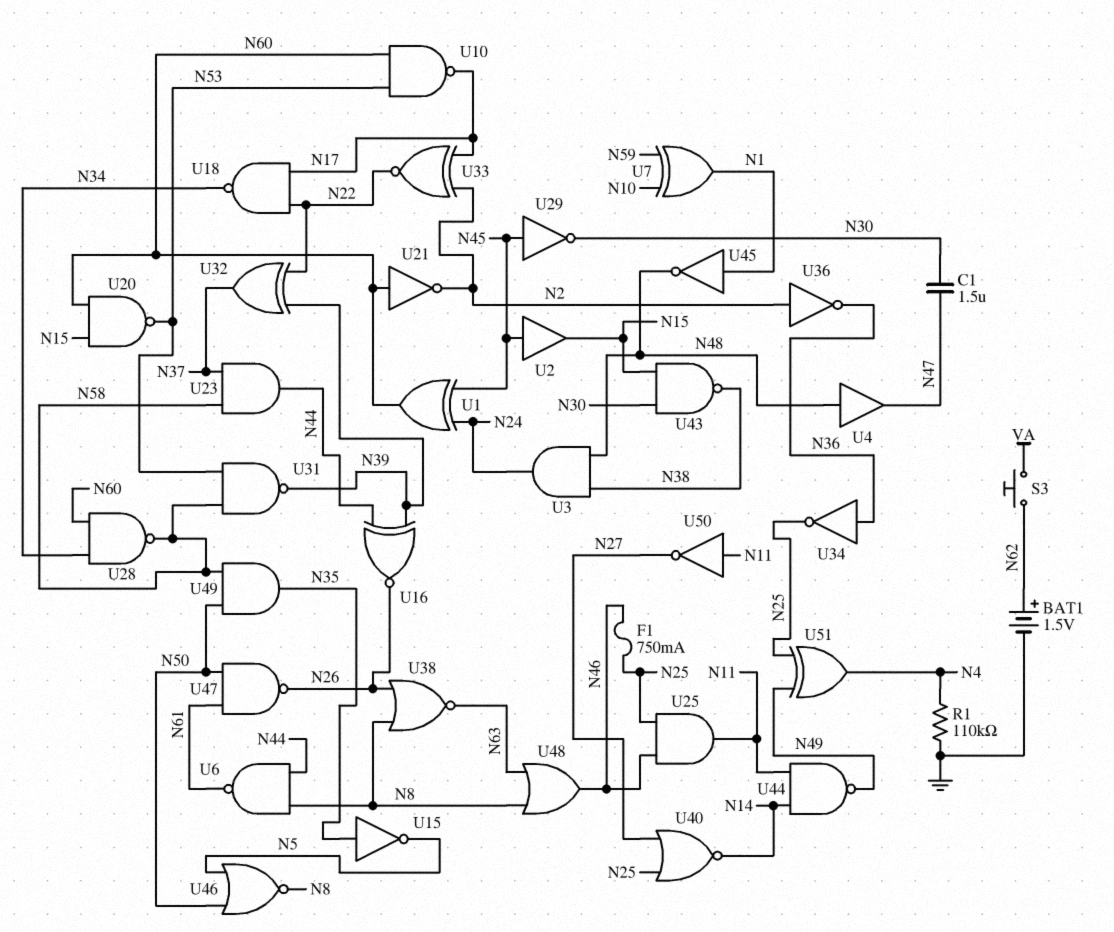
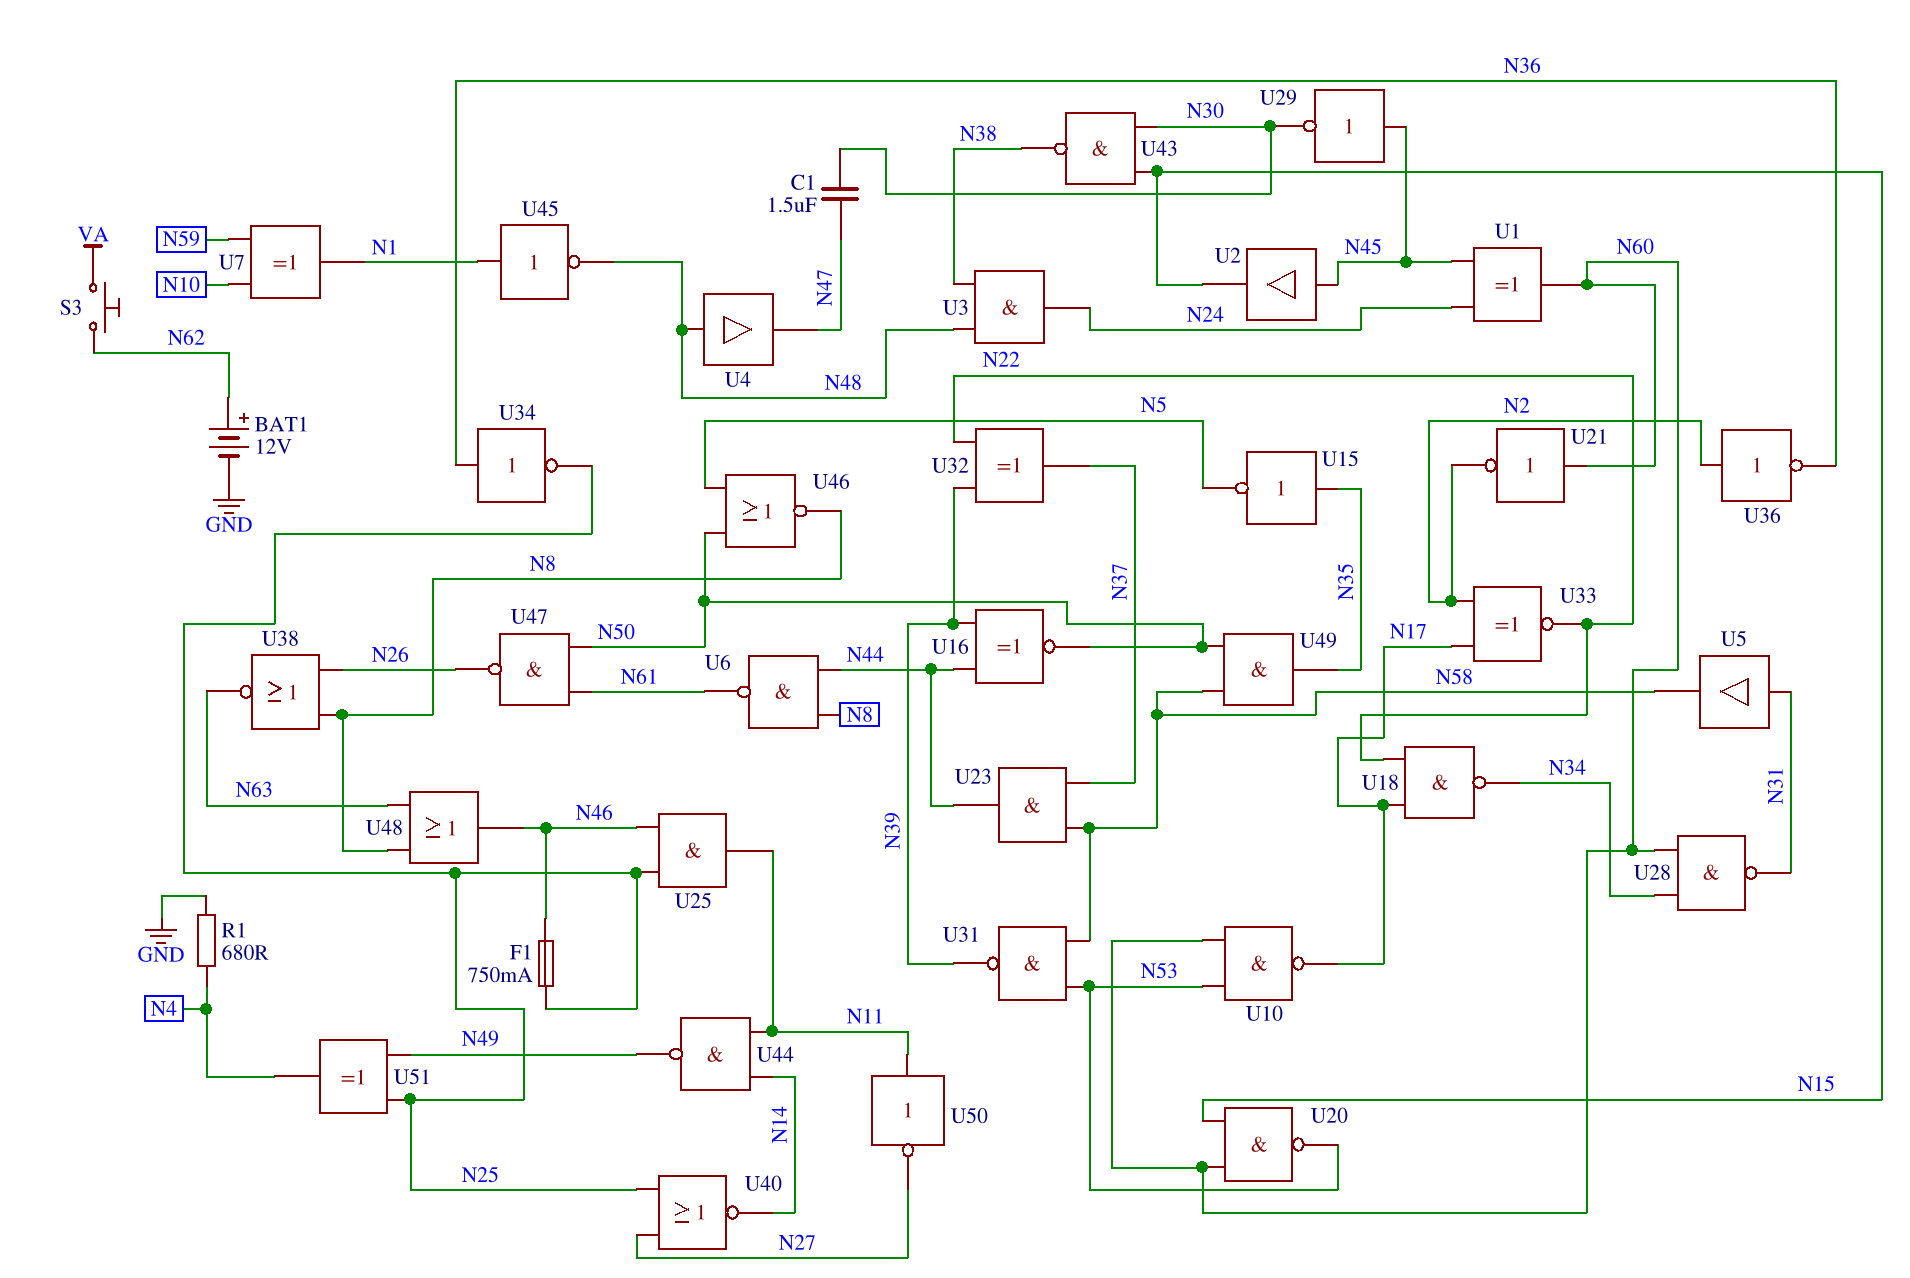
BAT1: 1.5V (plus N62, minus GND) -> 12V (plus N62, minus GND)
R1: 110k (GND, N4) -> 680 (GND, N4)
U5: none -> buffer (in N31, out N58)
U16: XNOR (in N39, in N44, out N26) -> XNOR (in N39, in N44, out N50)
U28: NAND (in N34, in N60, out N58) -> NAND (in N34, in N60, out N31)

